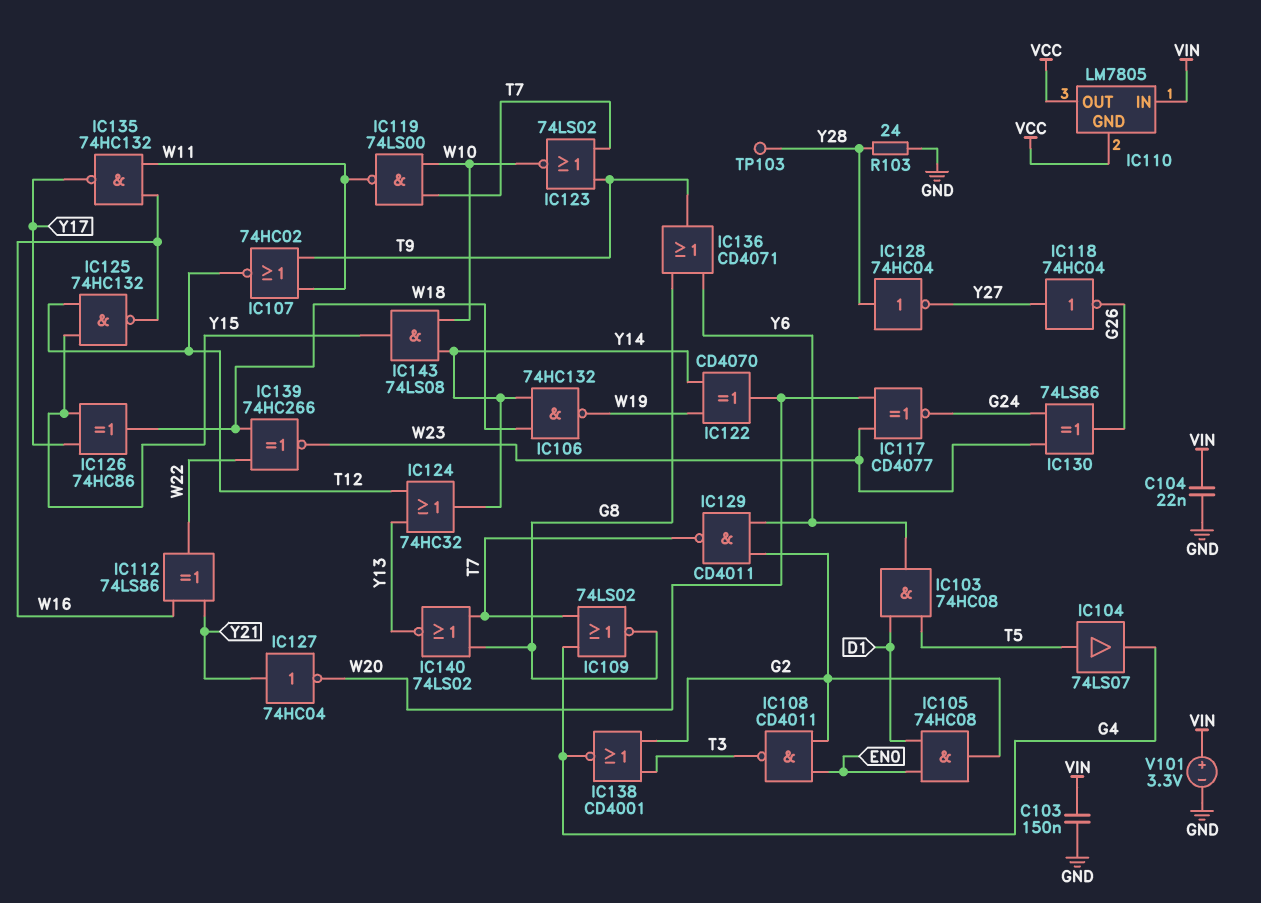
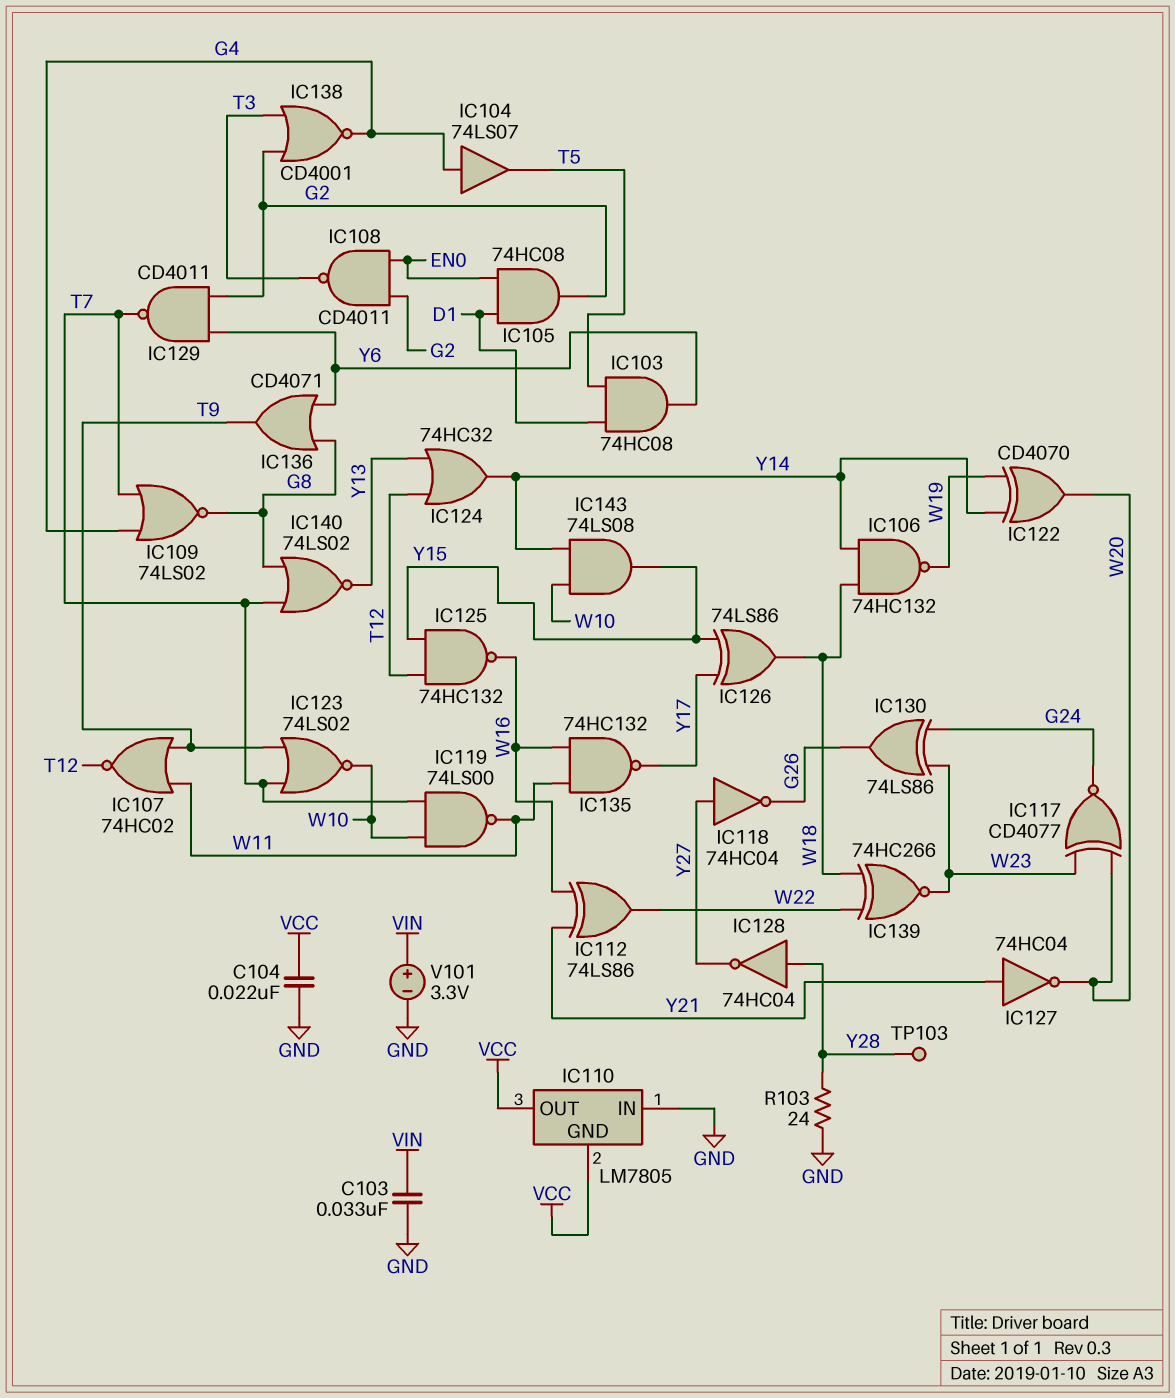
C103: 150nF (GND, VIN) -> 33nF (GND, VIN)
C104: 22nF (GND, VIN) -> 22nF (GND, VCC)
IC104: buffer 74LS07 (in T5, out G4) -> buffer 74LS07 (in G4, out T5)
IC110 pin IN: VIN -> GND
IC126: XOR 74HC86 (in Y15, in Y17, out W18) -> XOR 74LS86 (in Y15, in Y17, out W18)

